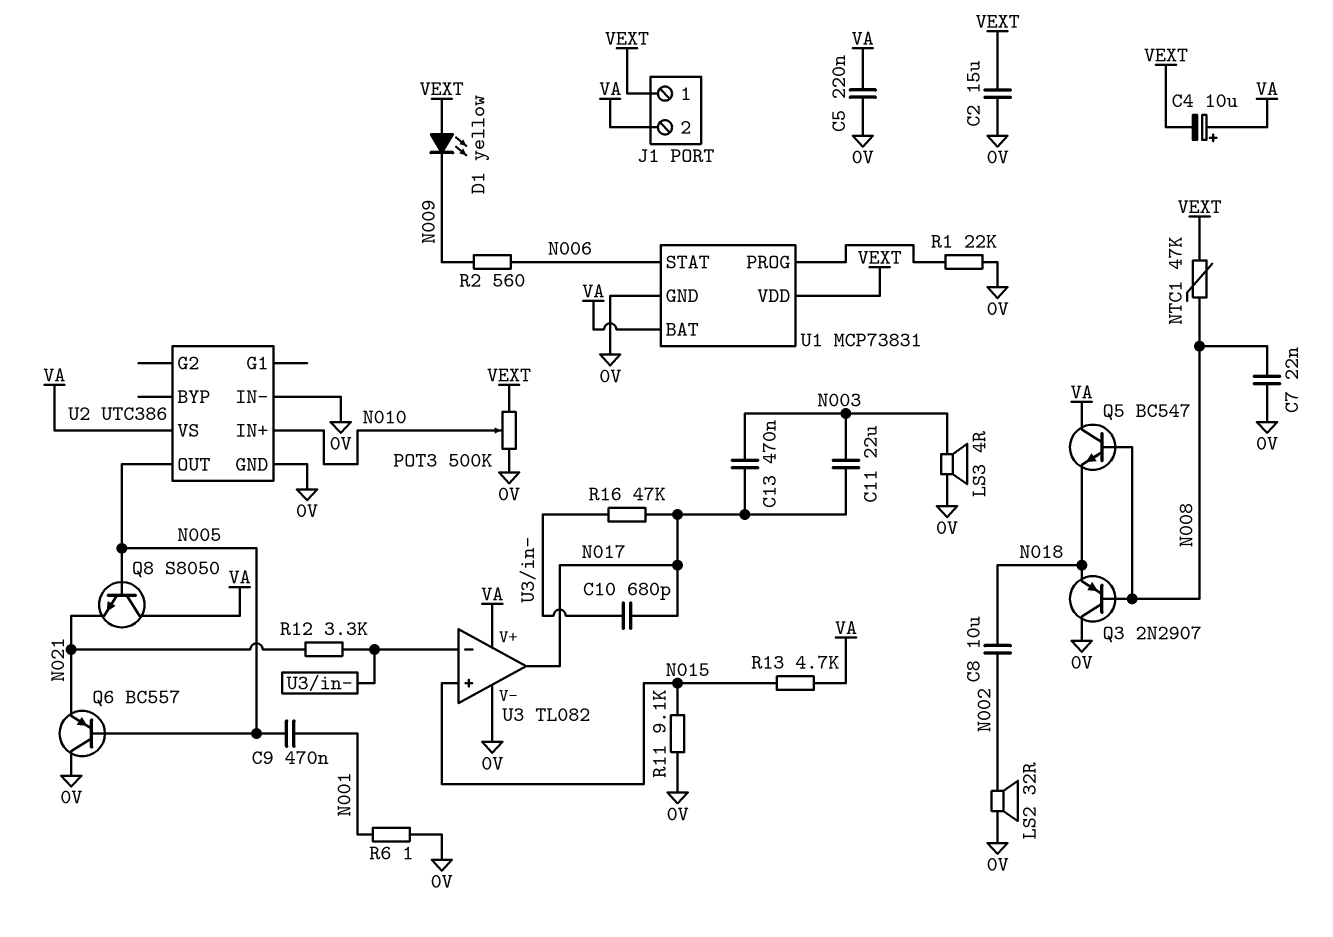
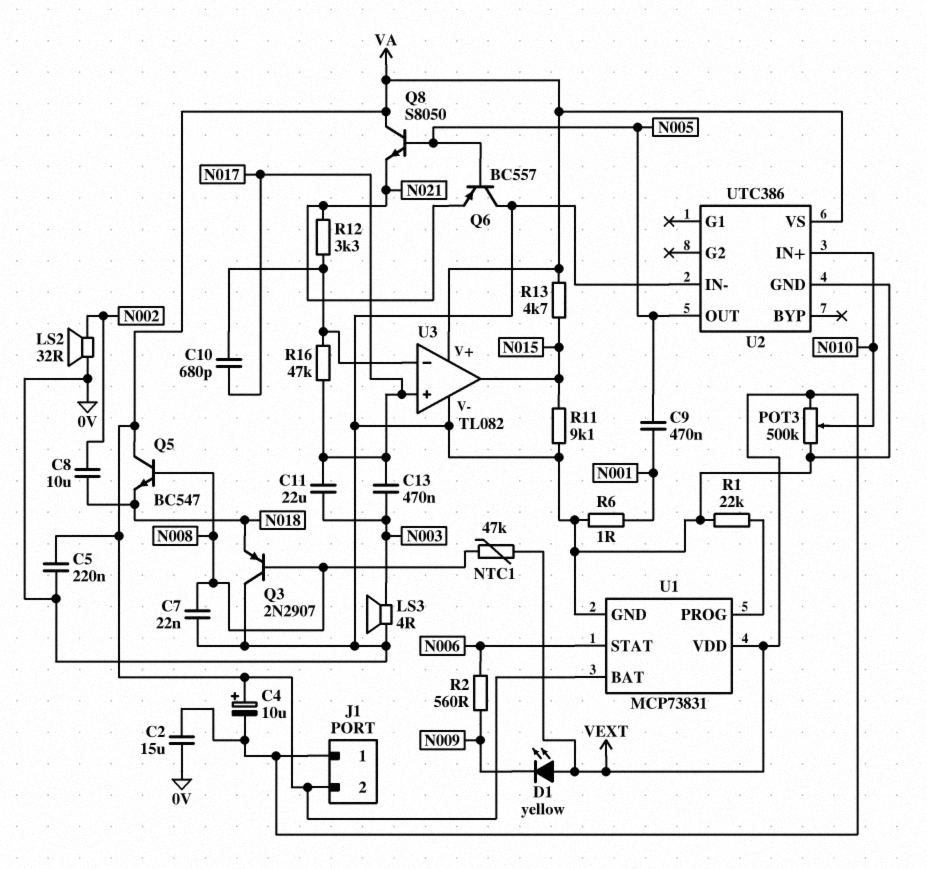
U3 pin in+: N015 -> N017
U3 pin out: N017 -> N015

